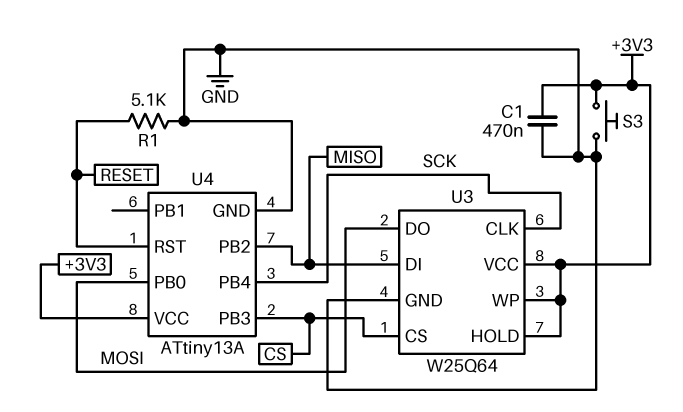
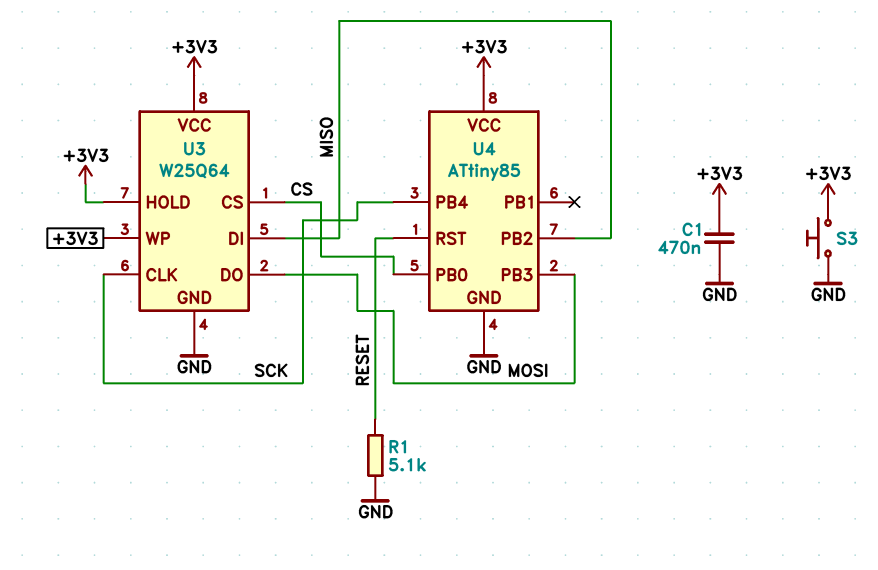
U4: ATtiny13A -> ATtiny85
U4 pin PB0: MOSI -> CS
U4 pin PB3: CS -> MOSI

